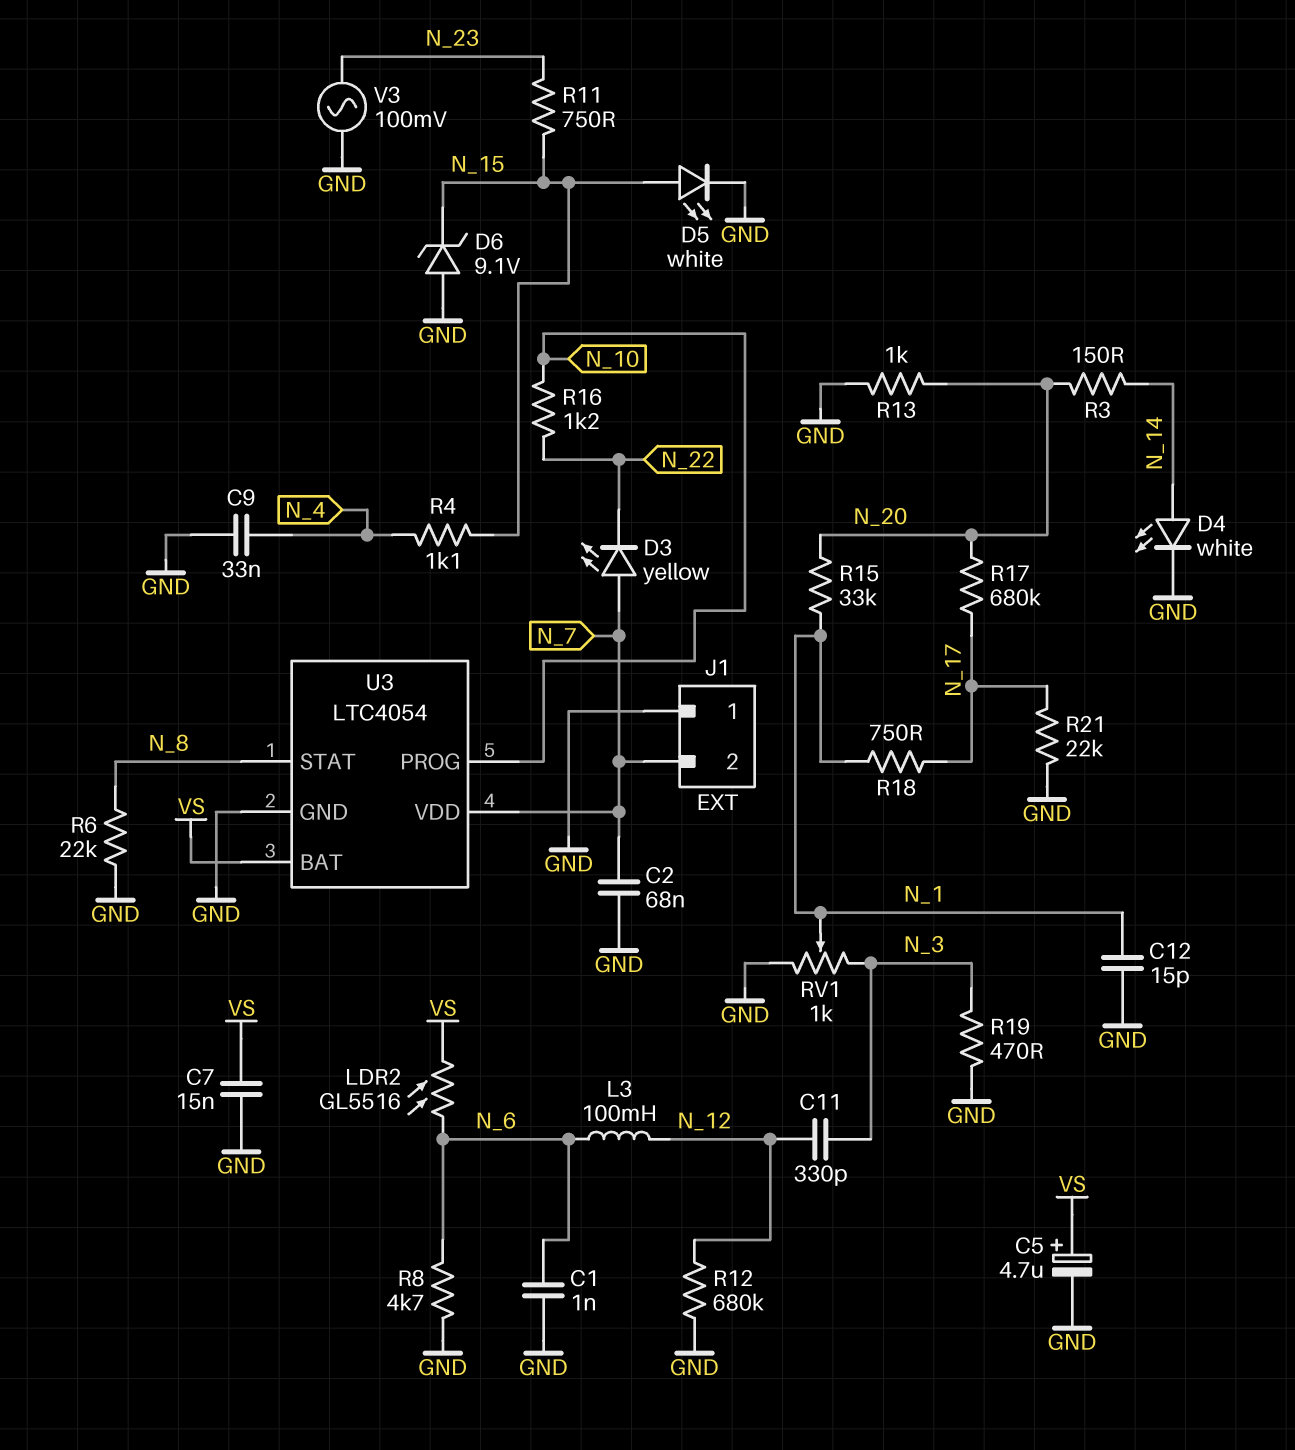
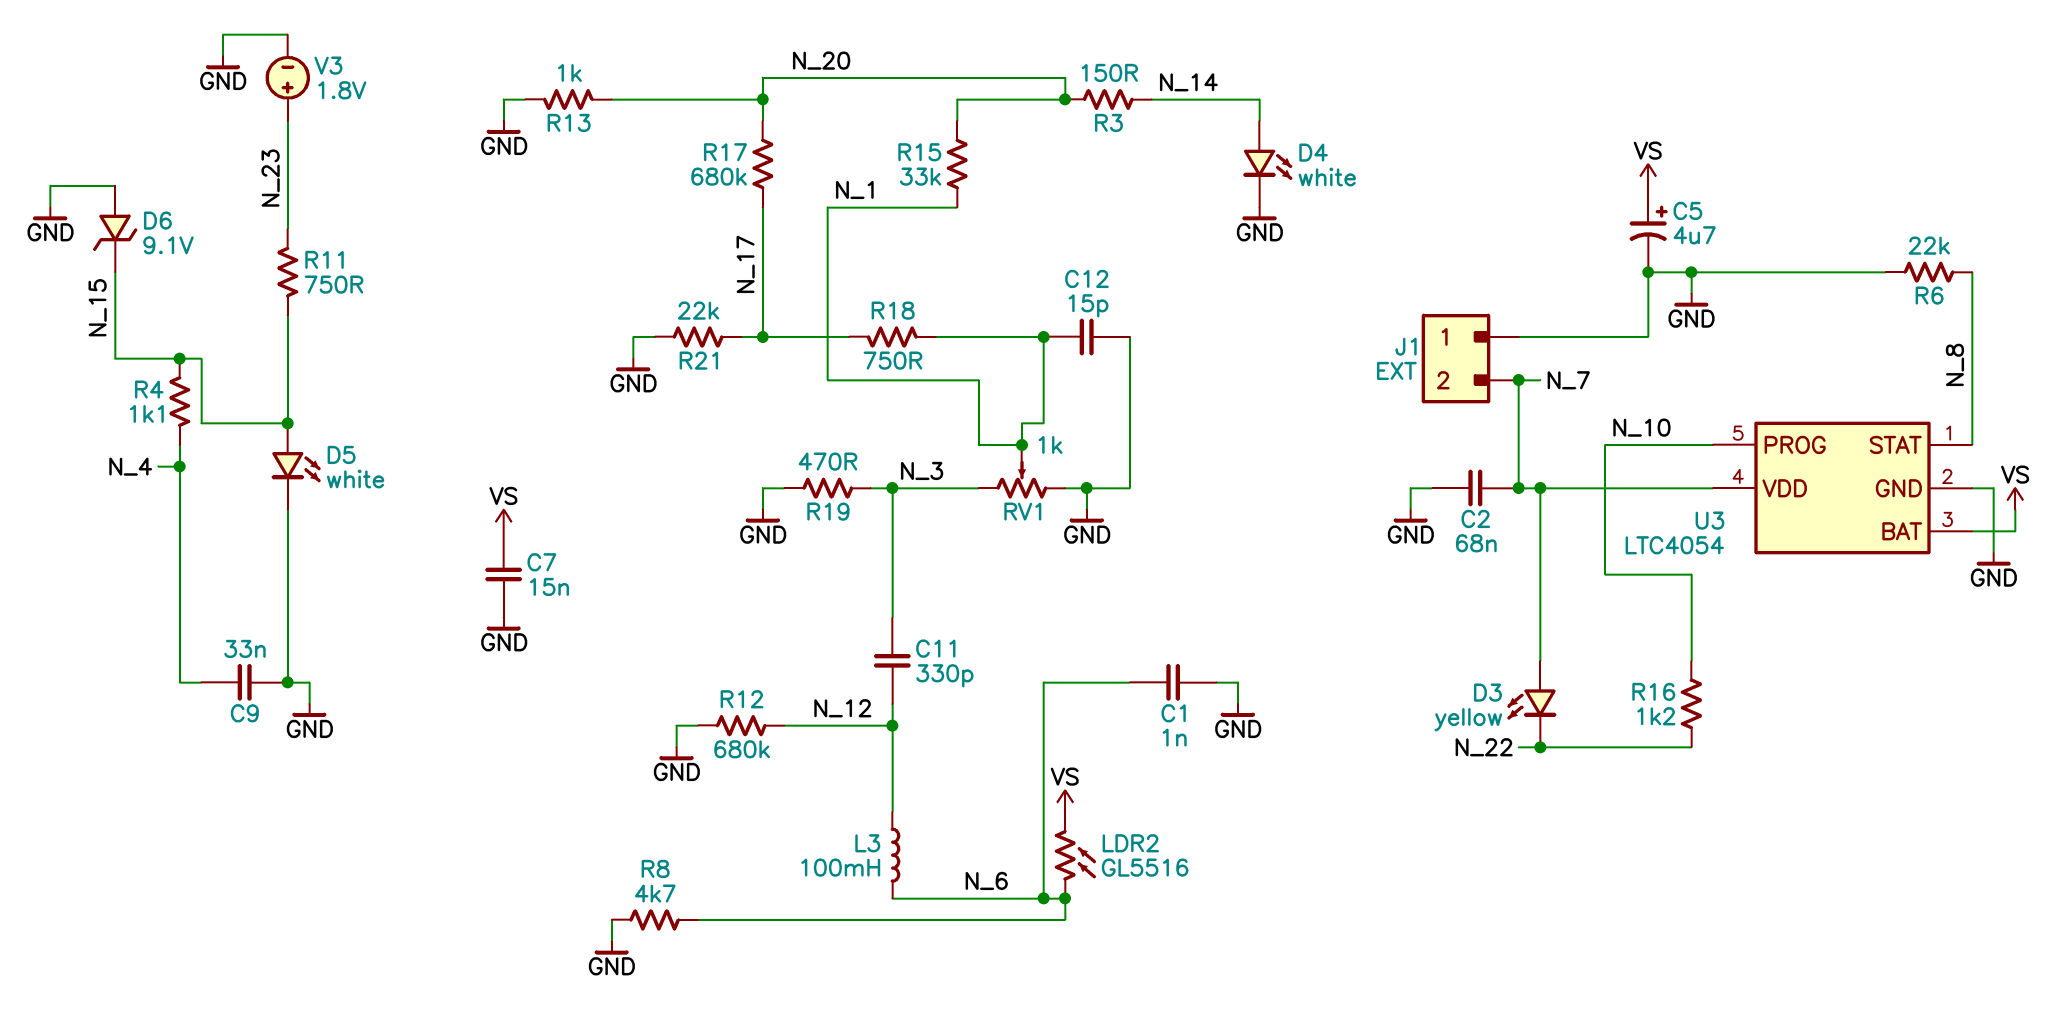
V3: AC 100mV (GND, N_23) -> 1.8V (plus N_23, minus GND)

